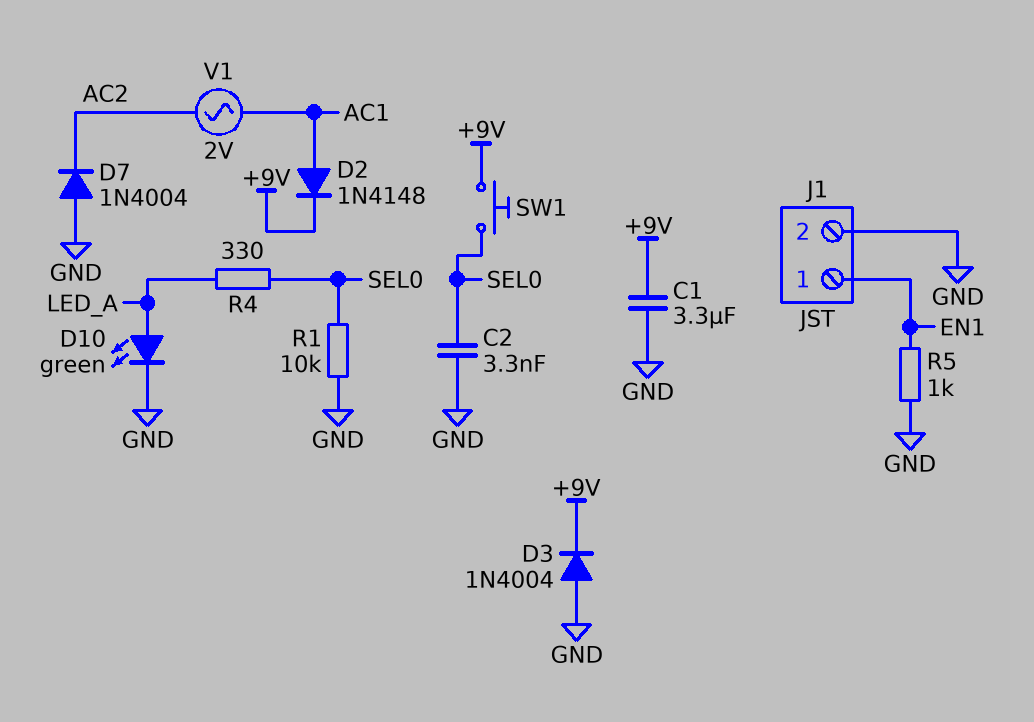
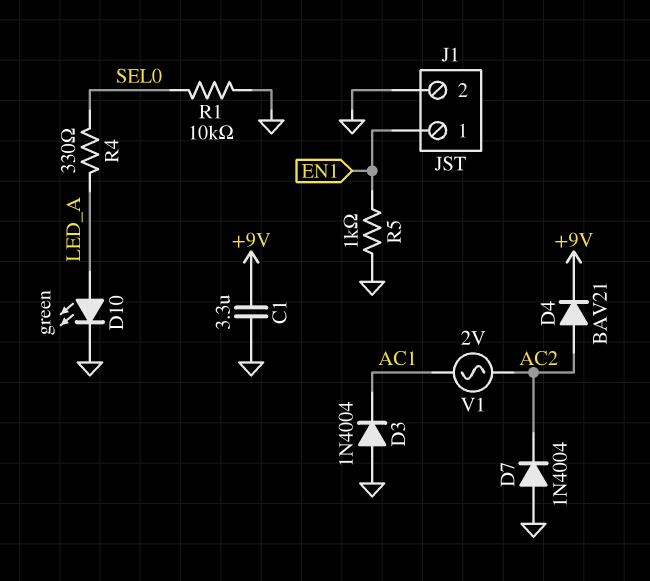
C2: 3.3nF (GND, SEL0) -> none
D2: diode 1N4148 (A AC1, K +9V) -> none
D3: diode 1N4004 (A GND, K +9V) -> diode 1N4004 (A GND, K AC1)
D4: none -> diode BAV21 (A AC2, K +9V)
SW1: button (+9V, SEL0) -> none

